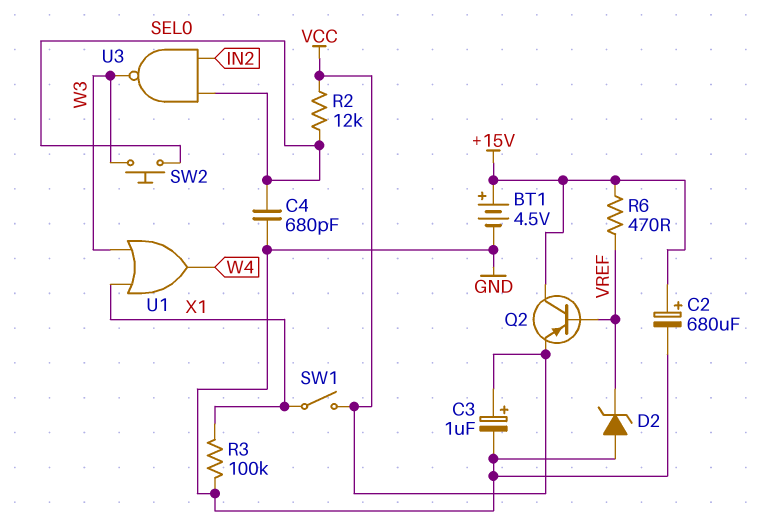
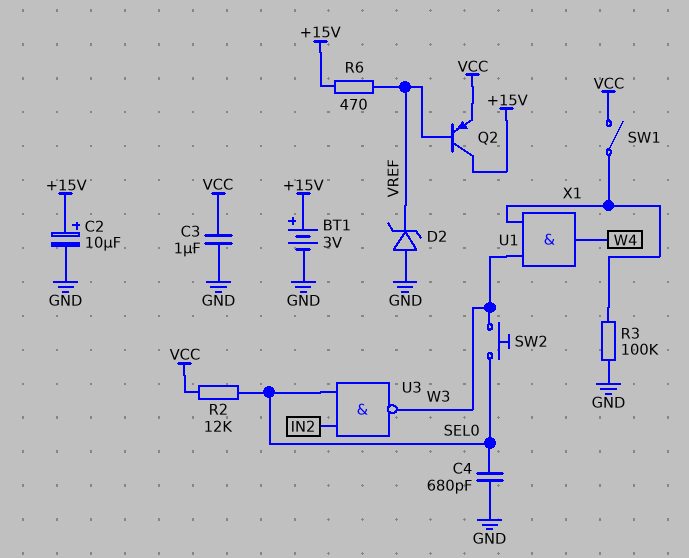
BT1: 4.5V (plus +15V, minus GND) -> 3V (plus +15V, minus GND)
C2: 680uF (plus +15V, minus GND) -> 10uF (plus +15V, minus GND)
C3: 1uF (plus VCC, minus GND) -> 1uF (GND, VCC)
U1: OR (in W3, in X1, out W4) -> AND (in W3, in X1, out W4)

